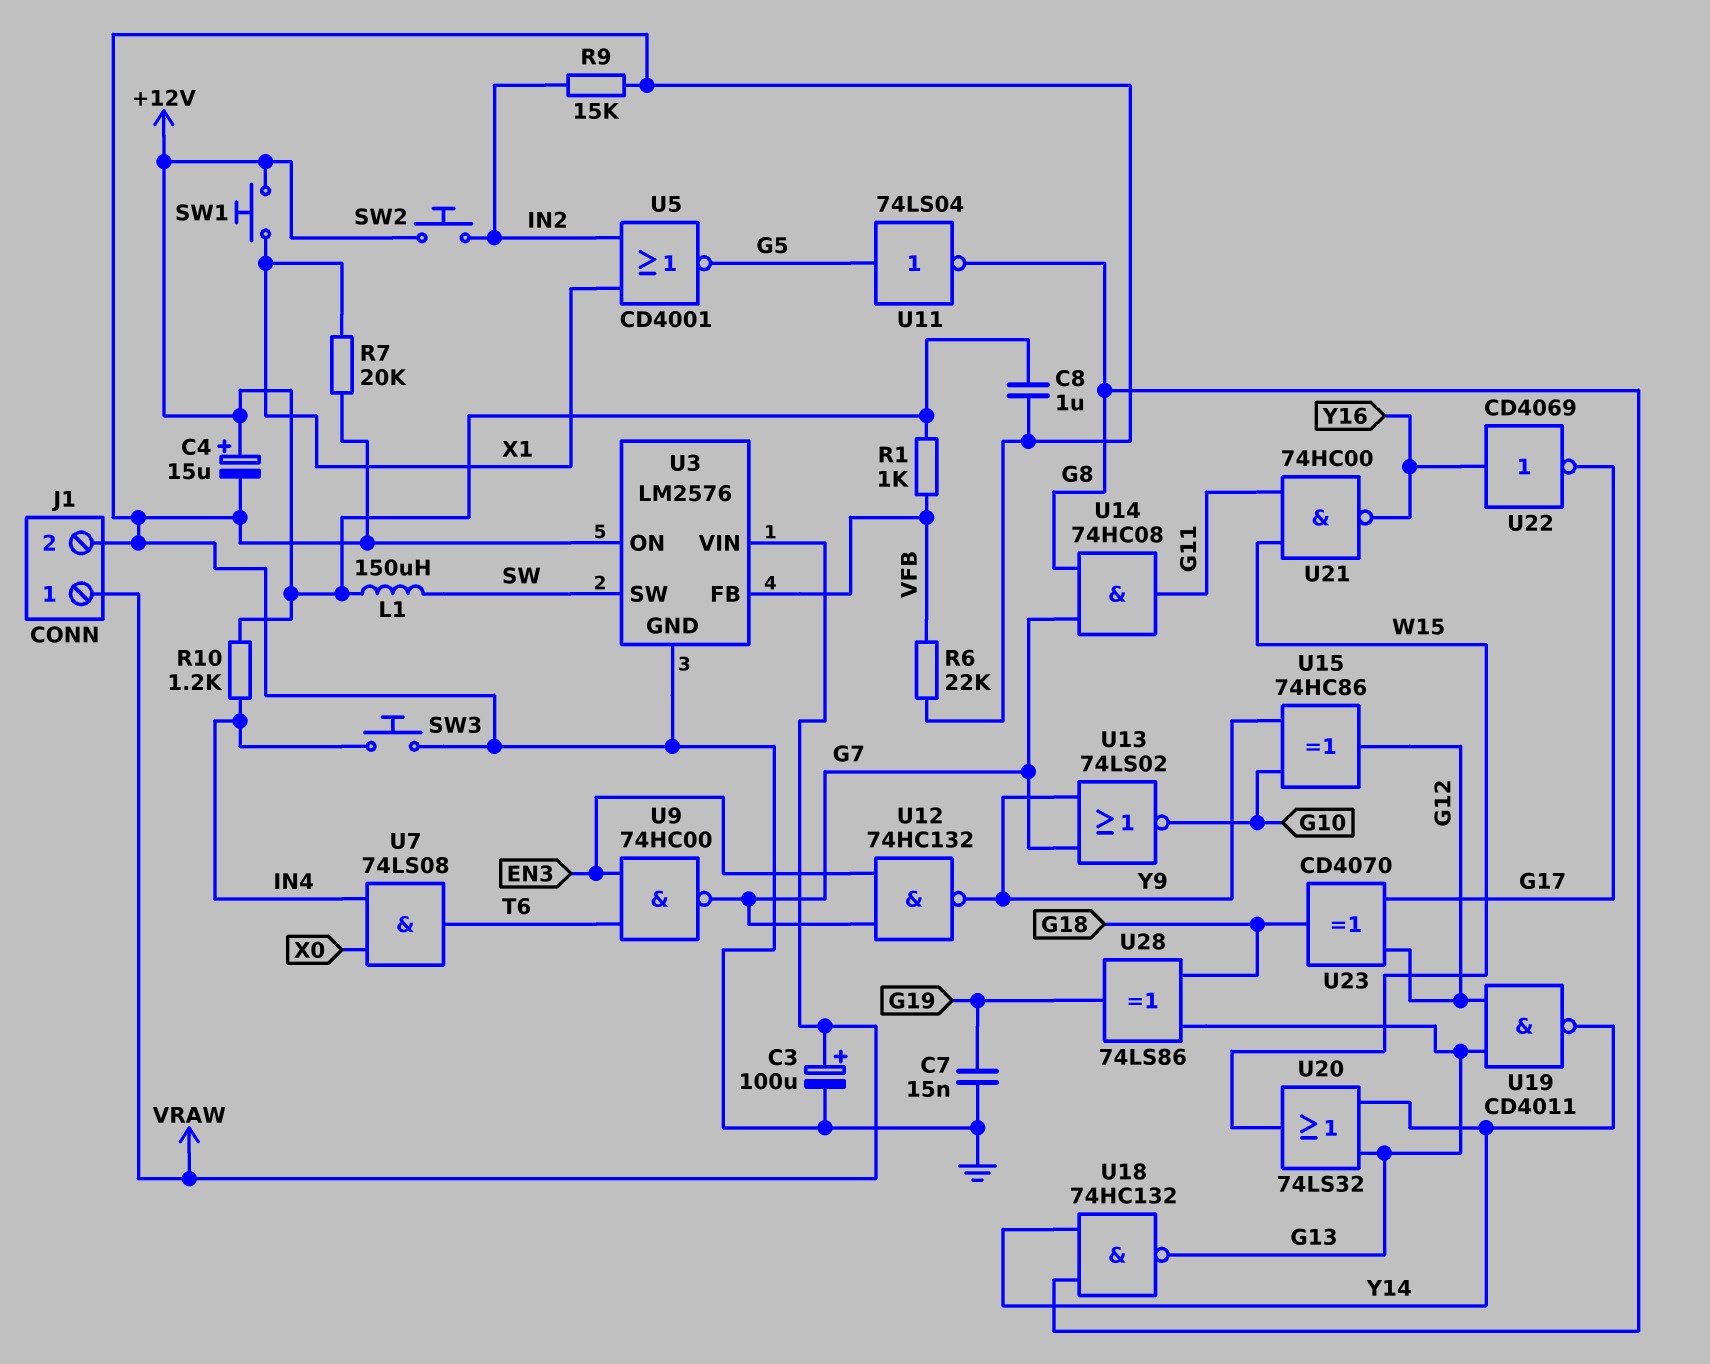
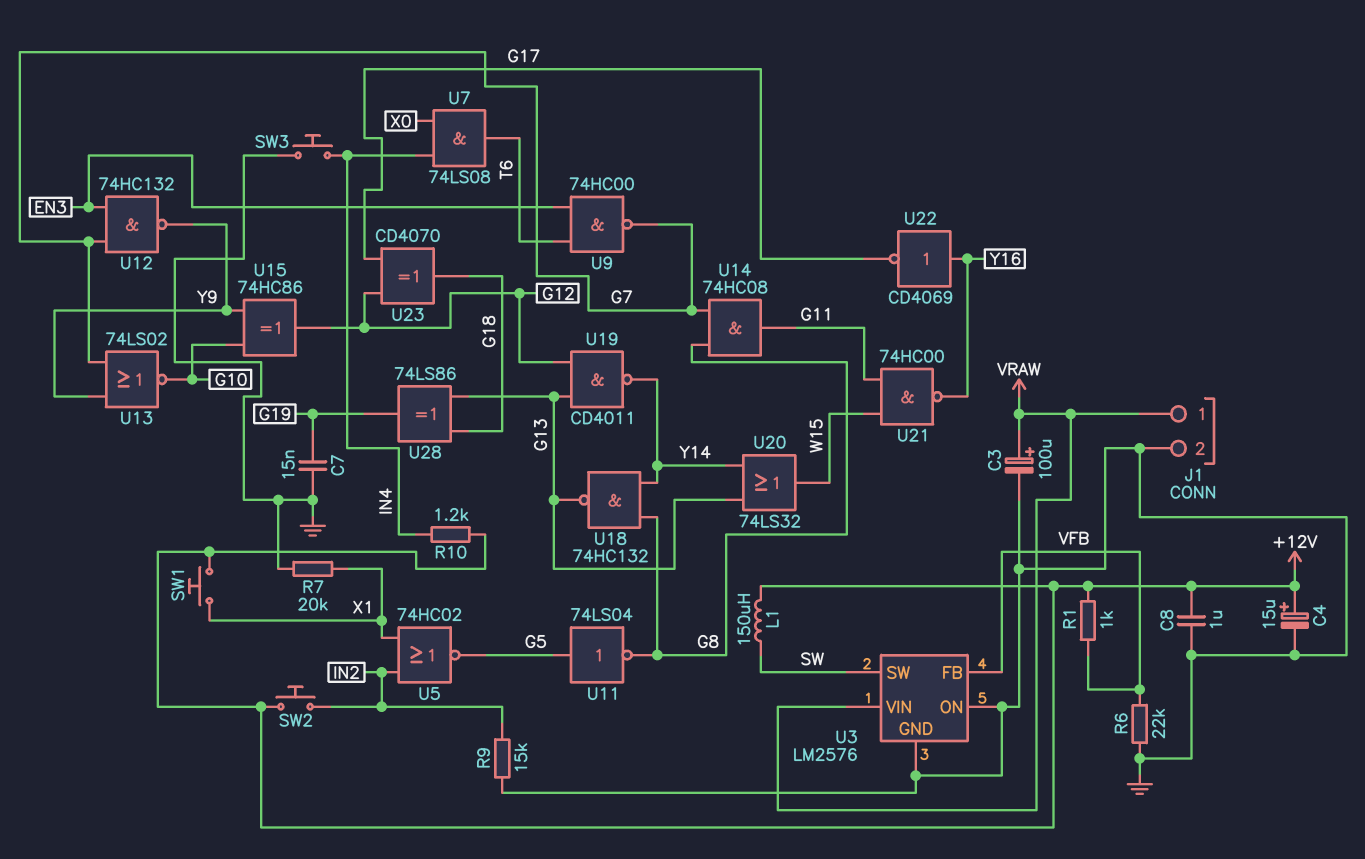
U5: NOR CD4001 (in IN2, in X1, out G5) -> NOR 74HC02 (in IN2, in X1, out G5)

